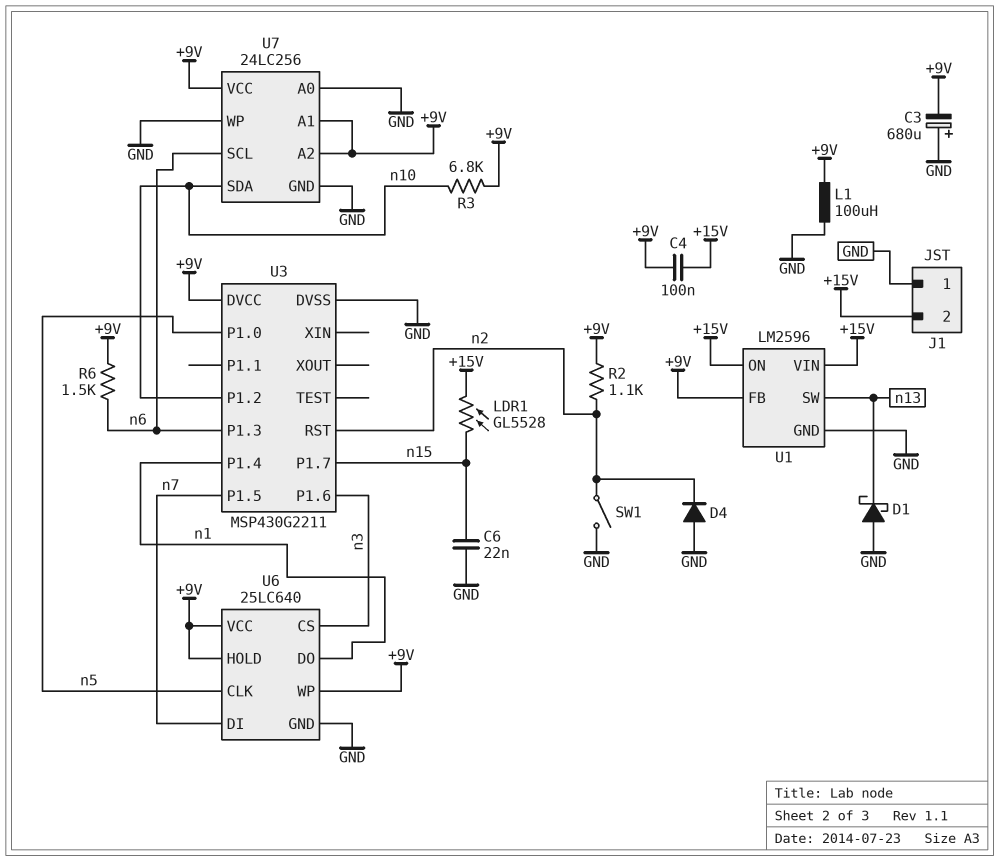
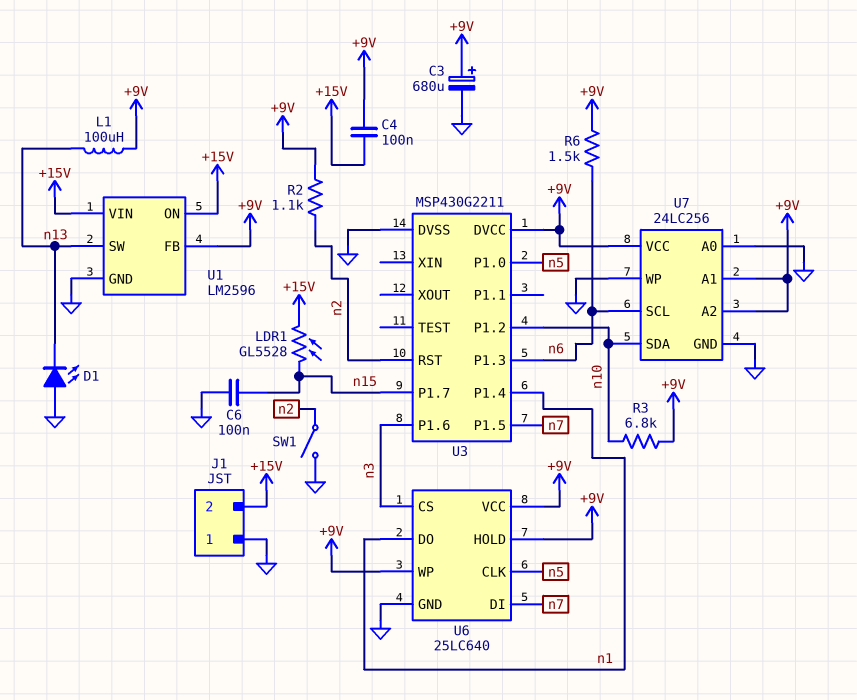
C3: 680uF (plus GND, minus +9V) -> 680uF (plus +9V, minus GND)
C6: 22nF (GND, n15) -> 100nF (GND, n15)
D1: schottky (A GND, K n13) -> LED (A GND, K n13)
D4: diode (A GND, K n2) -> none
L1: 100uH (+9V, GND) -> 100uH (+9V, n13)

